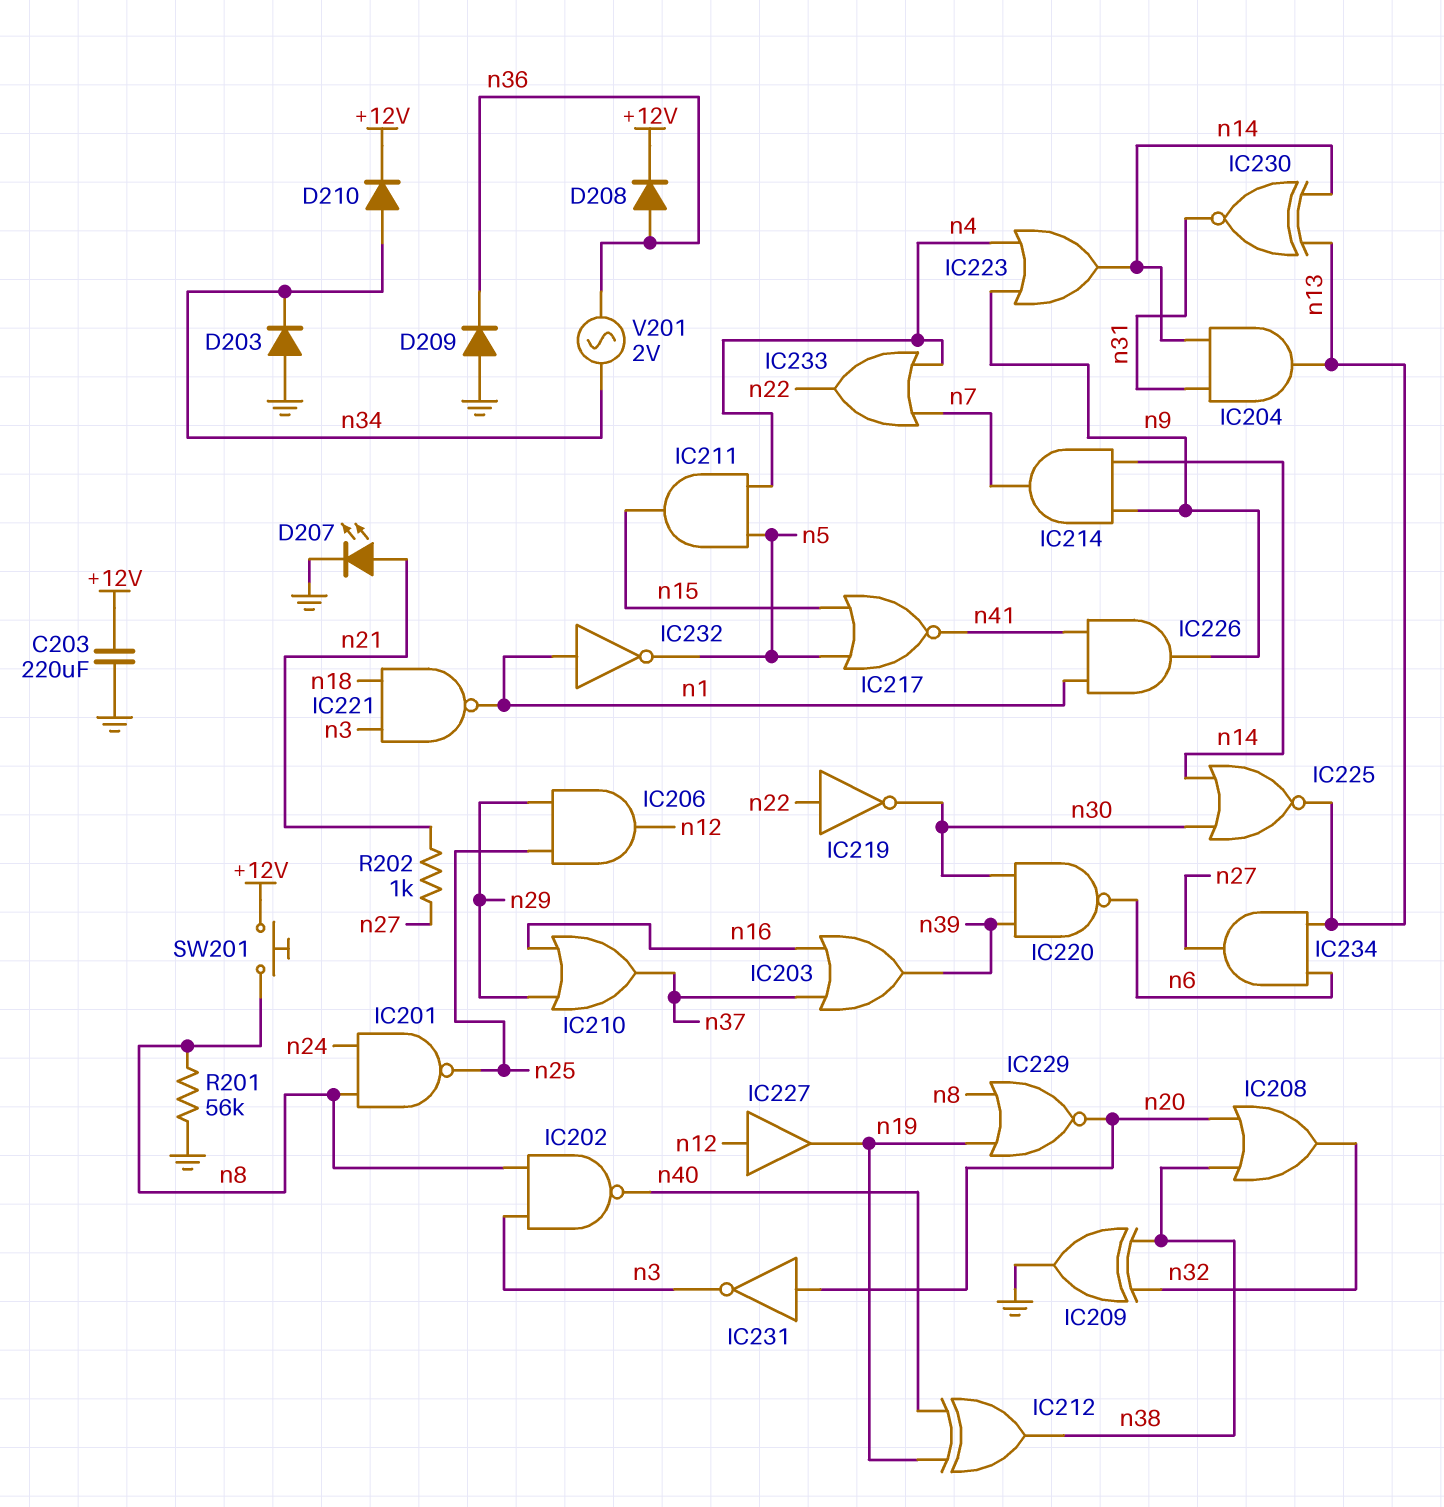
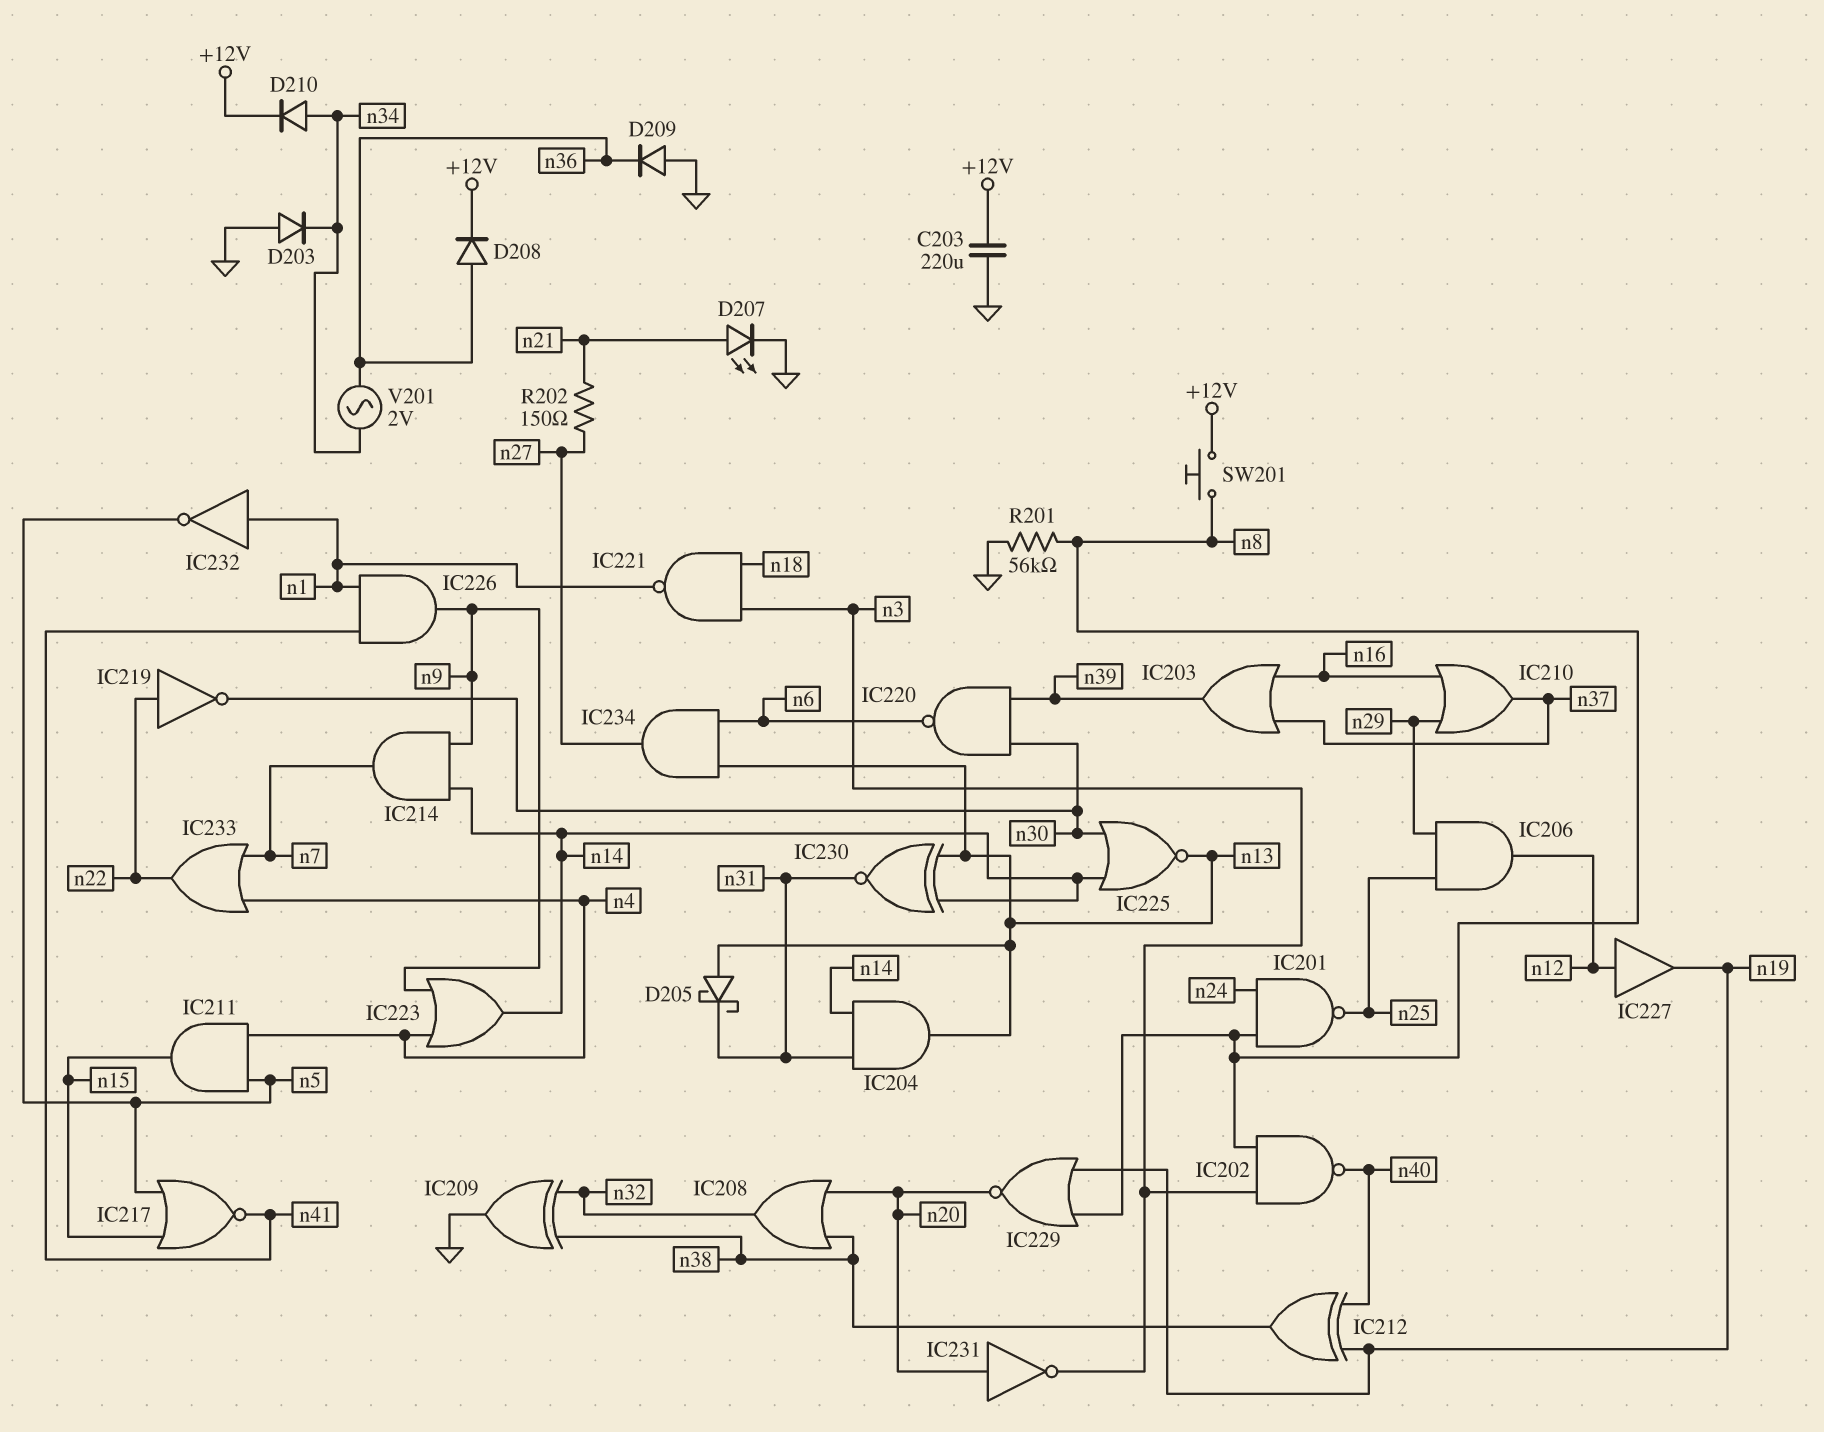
D205: none -> schottky (A n13, K n31)
R202: 1k (n21, n27) -> 150 (n21, n27)

